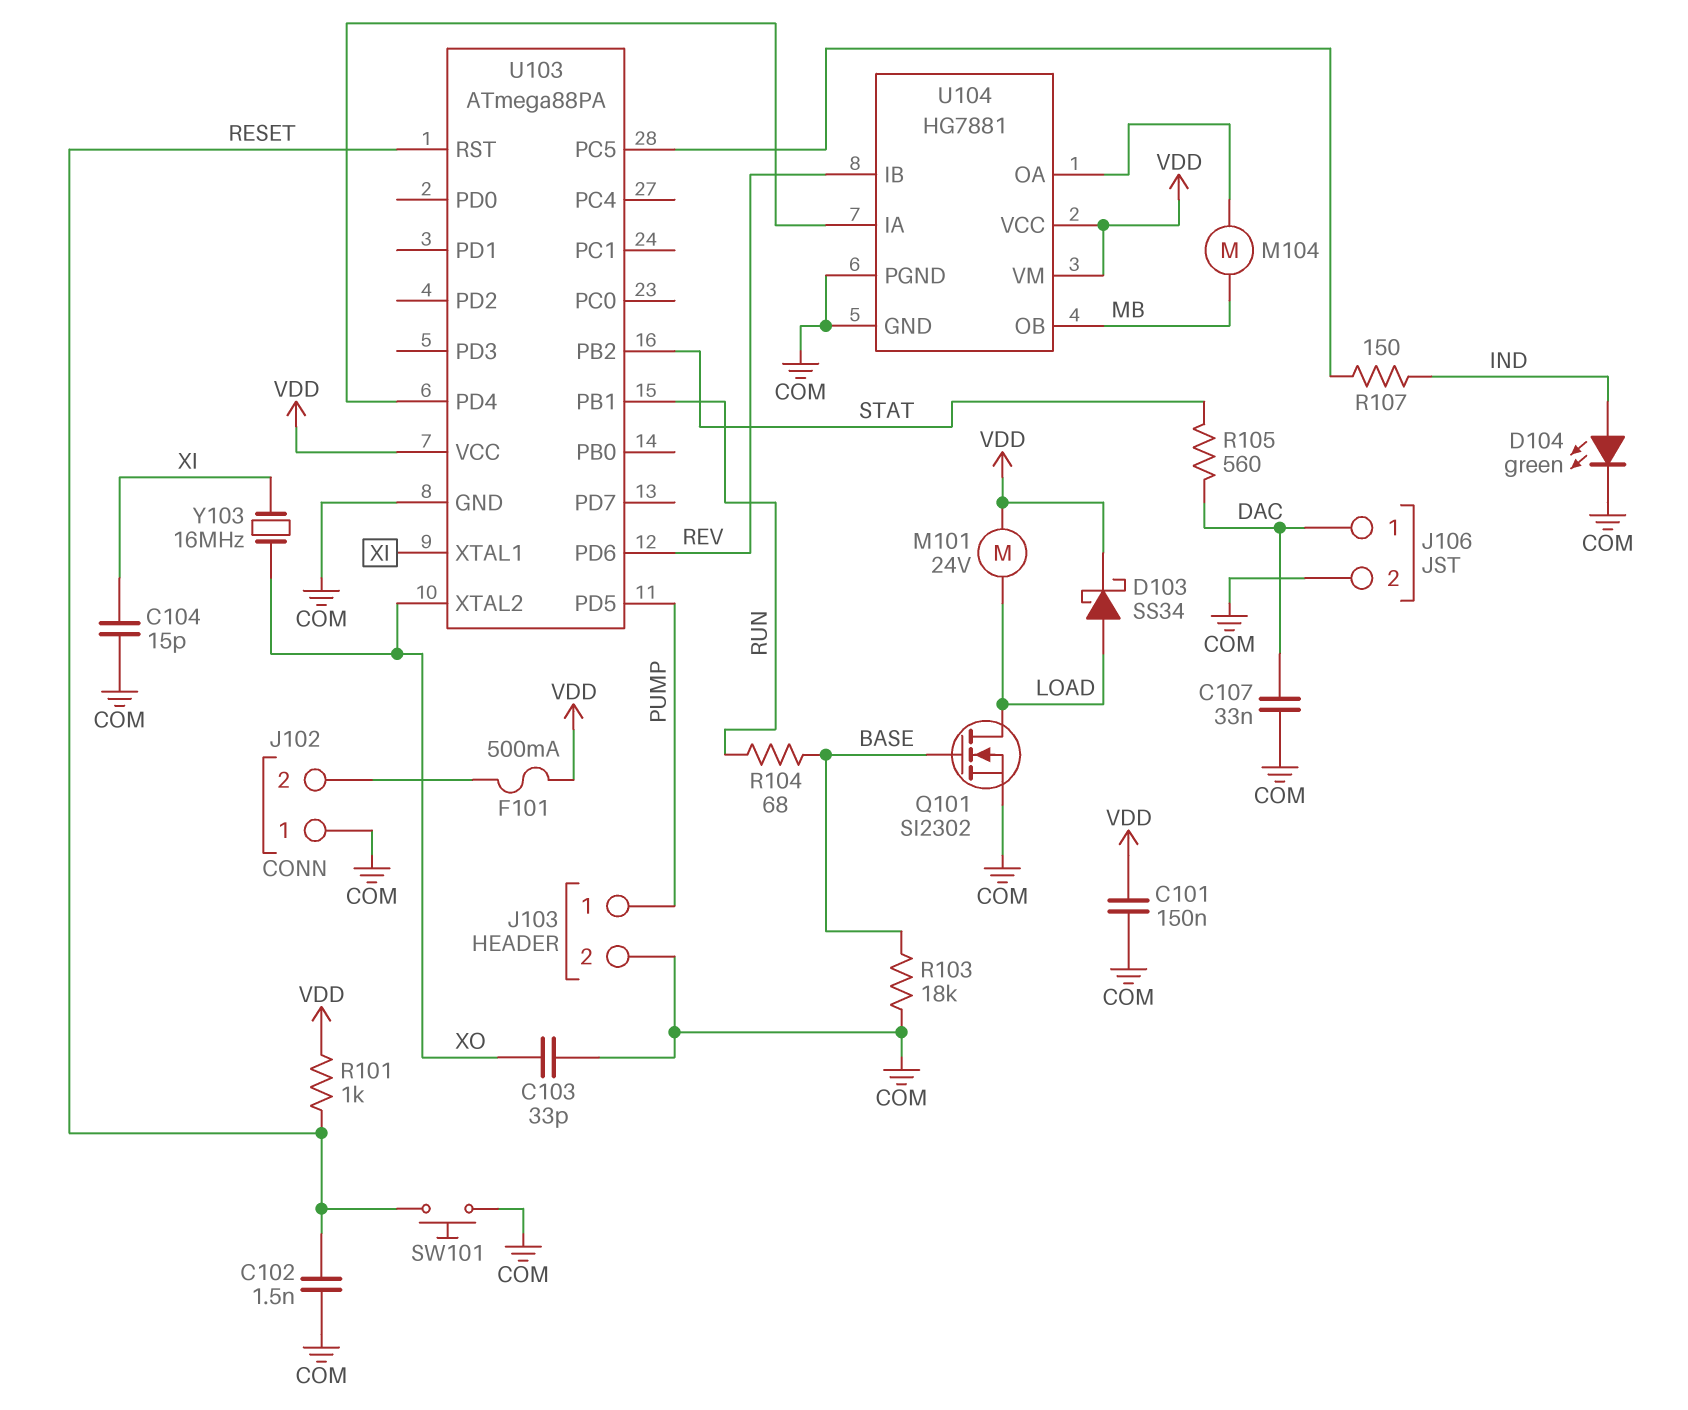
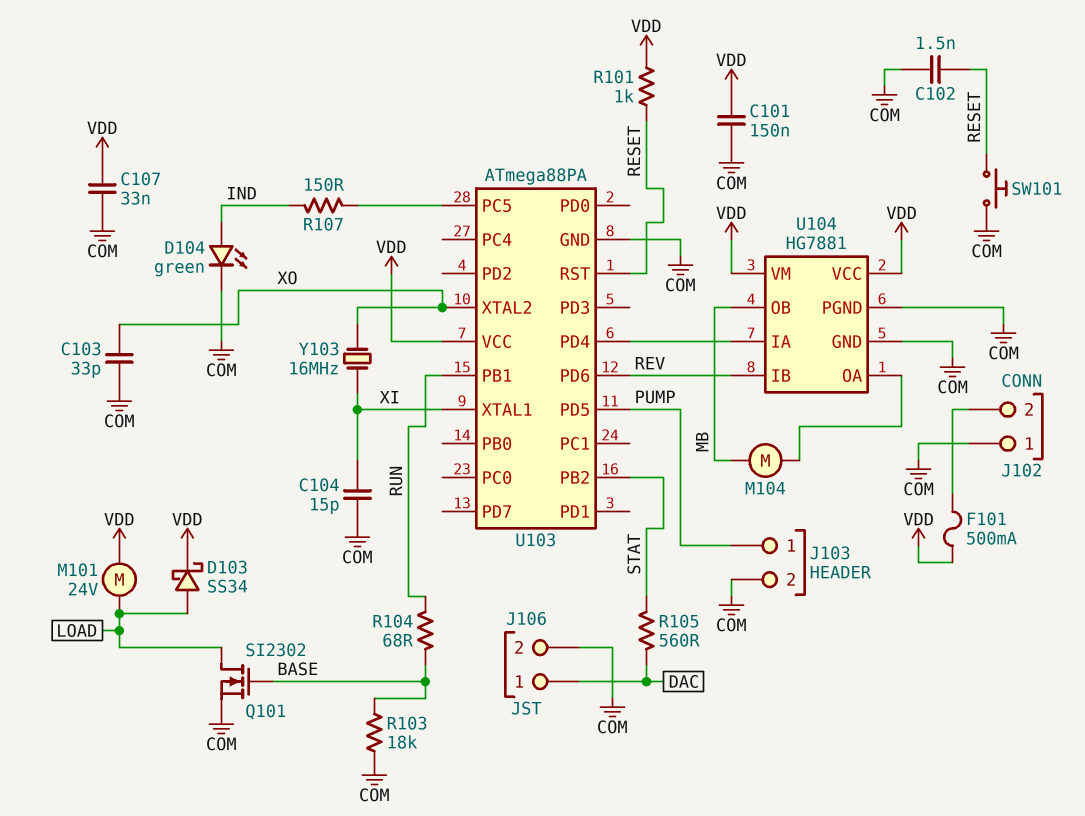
C107: 33nF (COM, DAC) -> 33nF (COM, VDD)

